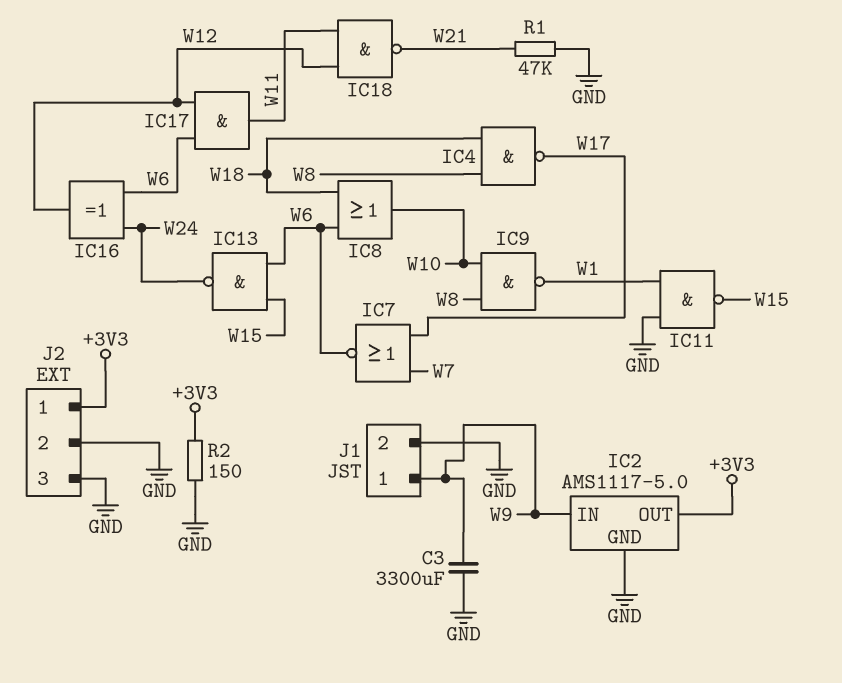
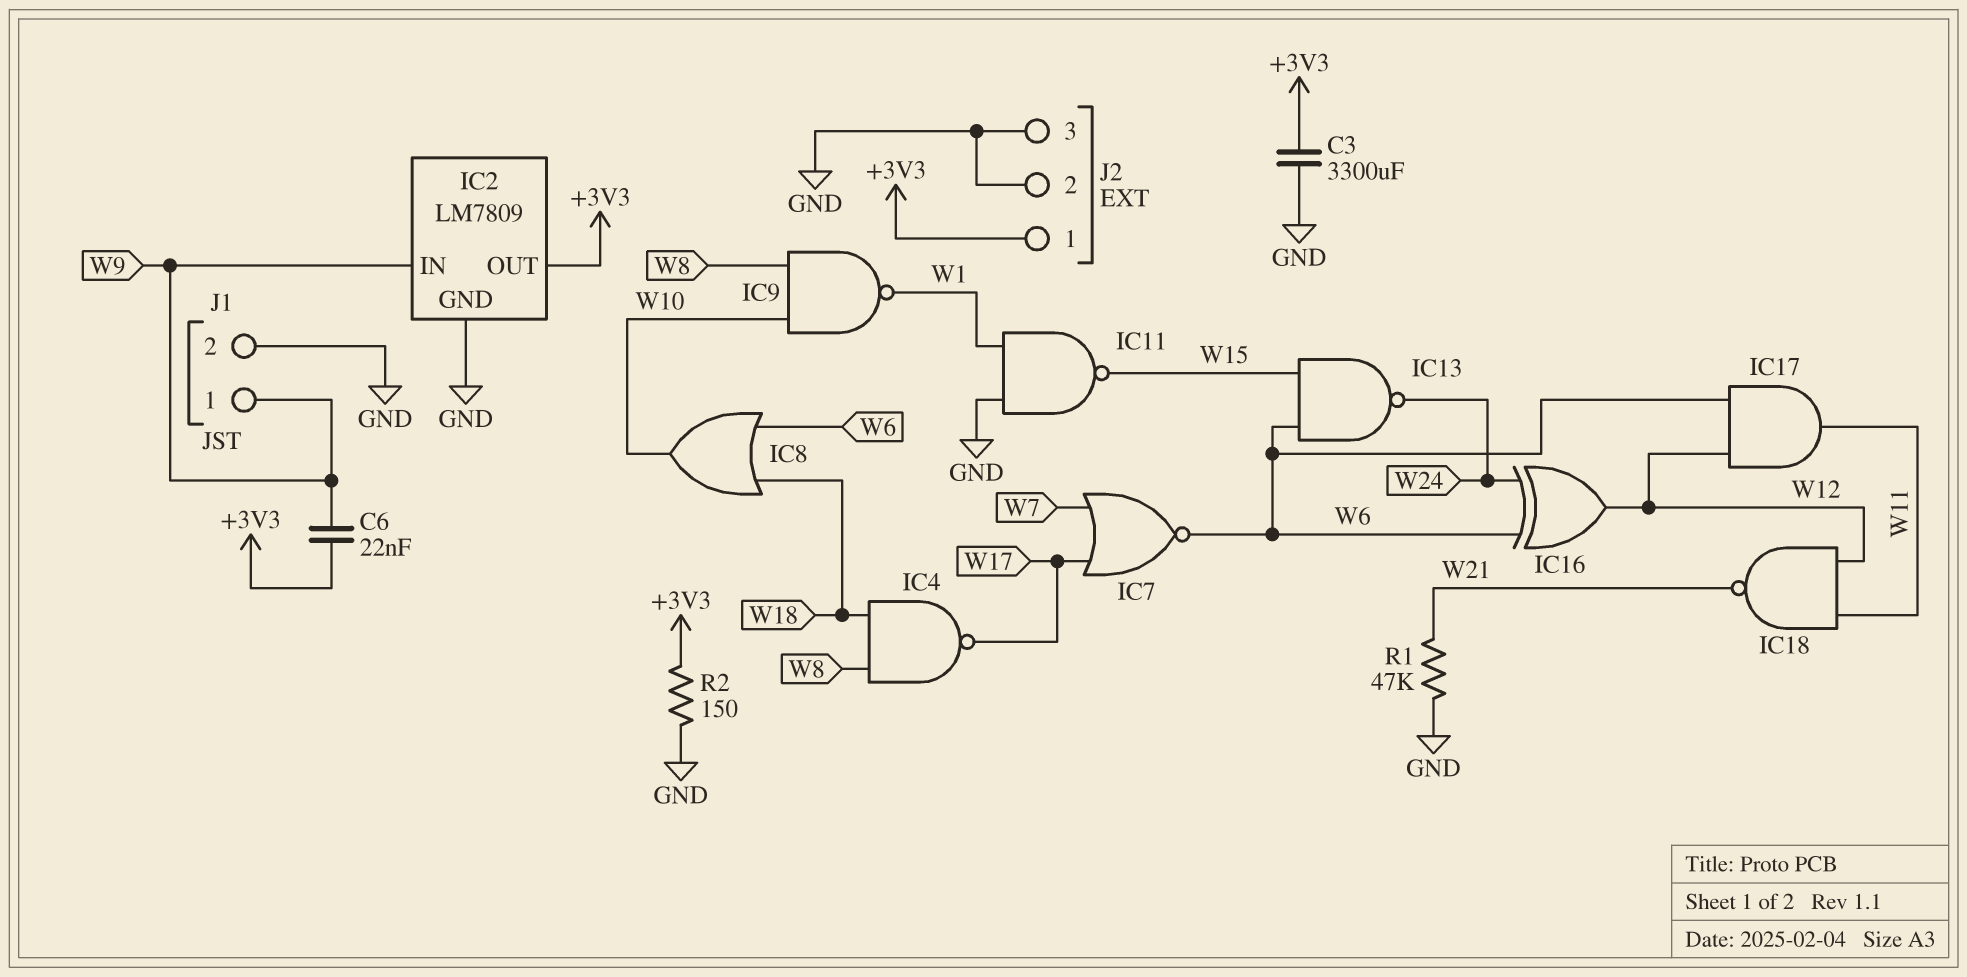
C3: 3300uF (GND, W9) -> 3300uF (+3V3, GND)
C6: none -> 22nF (+3V3, W9)
IC2: AMS1117-5.0 -> LM7809

